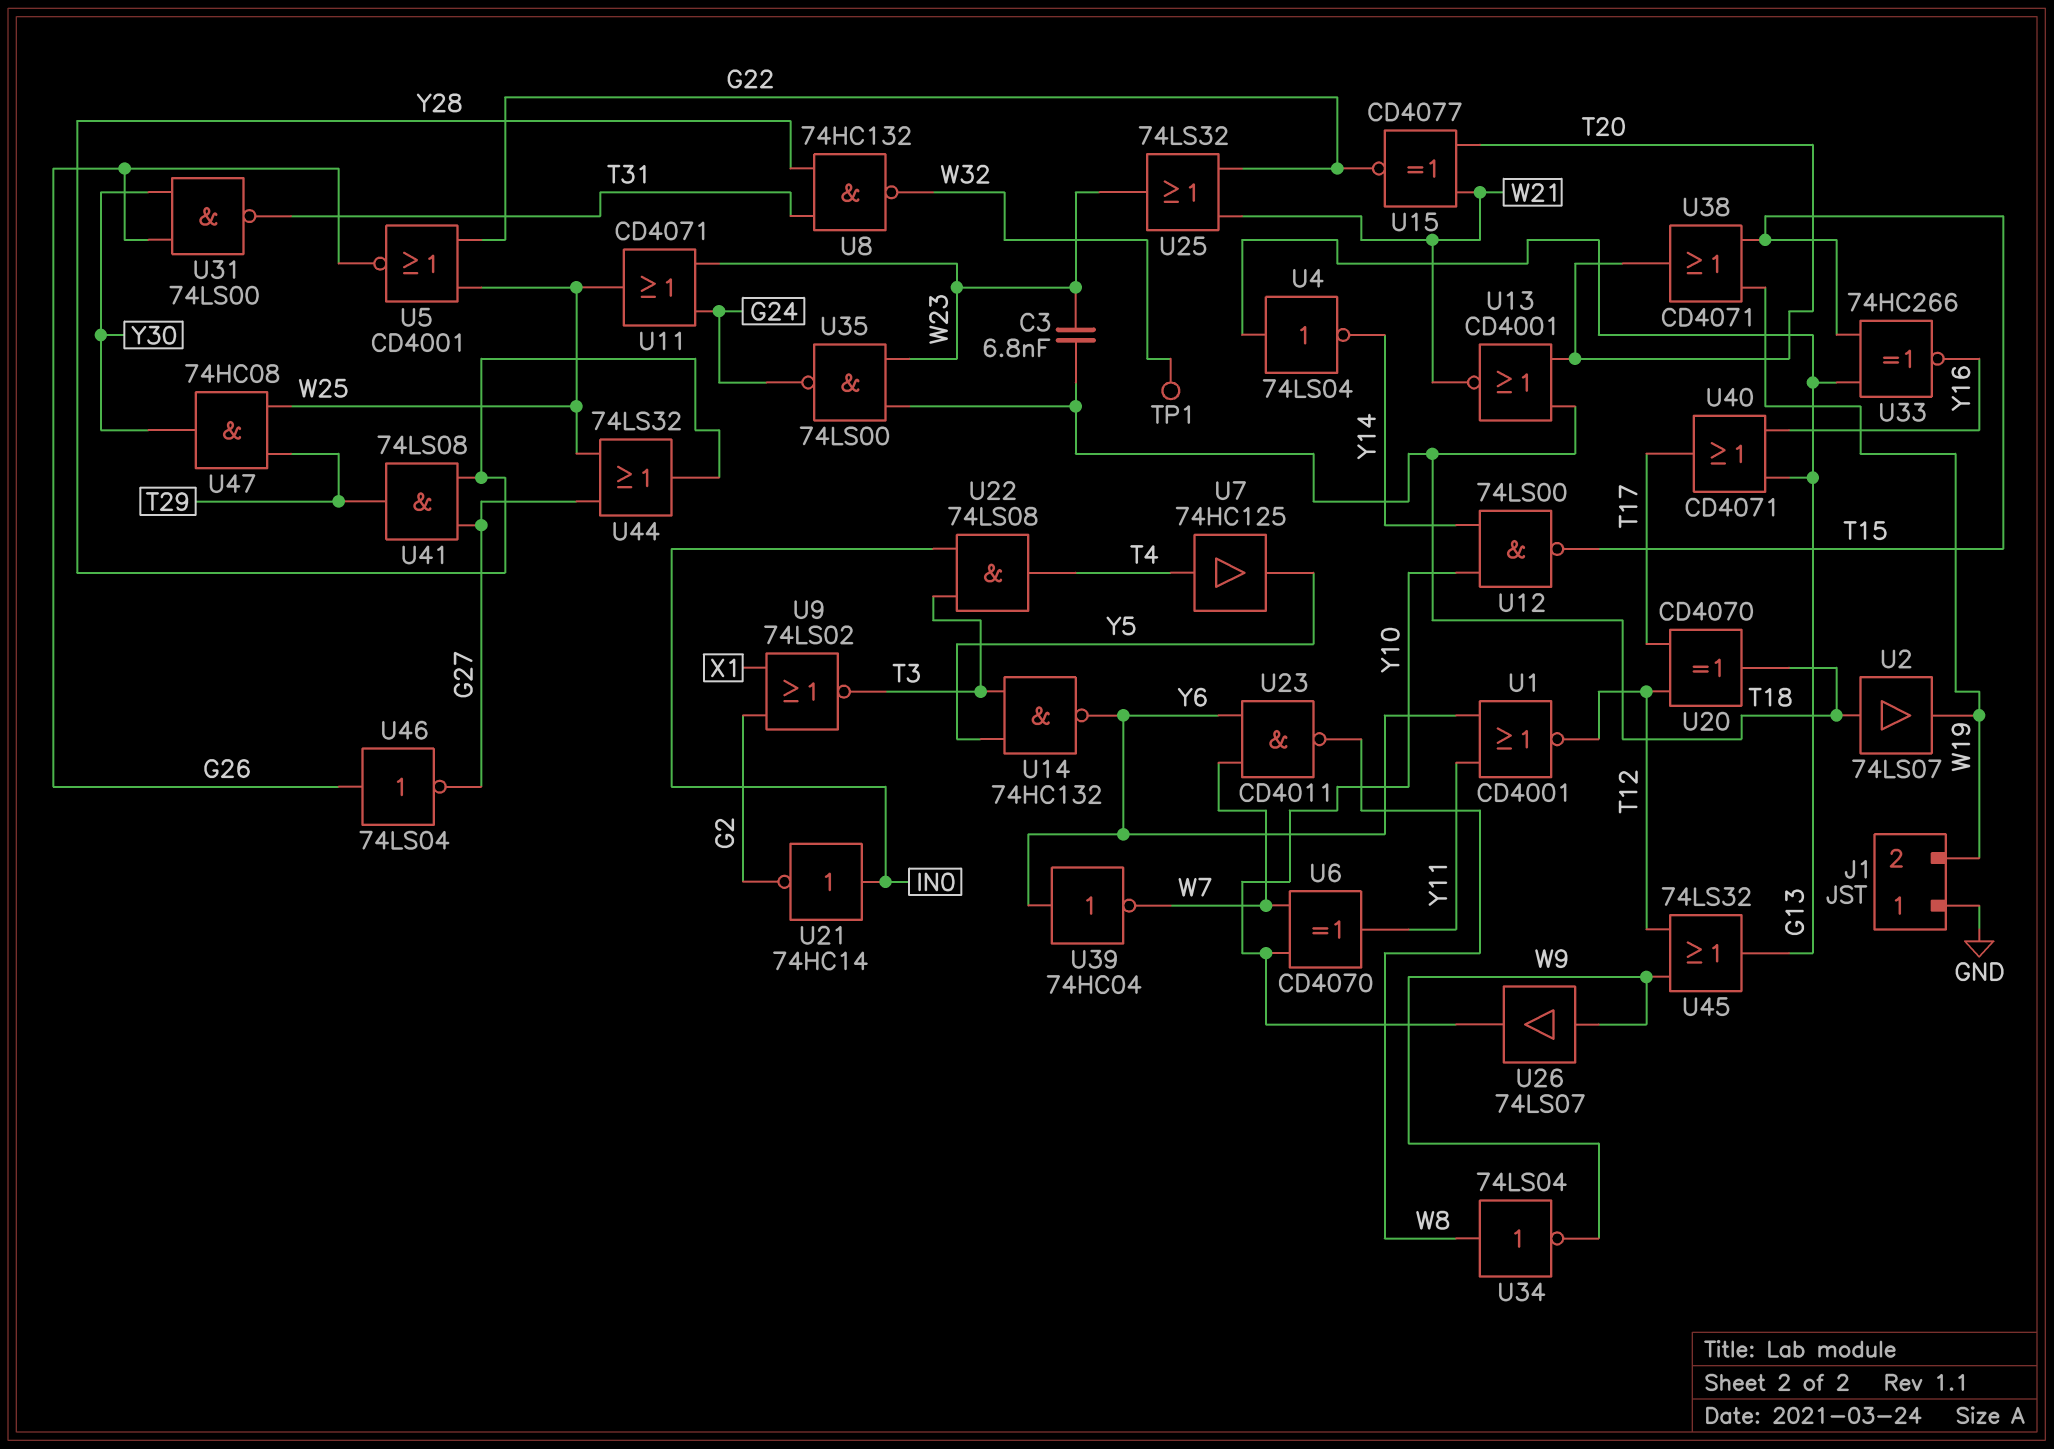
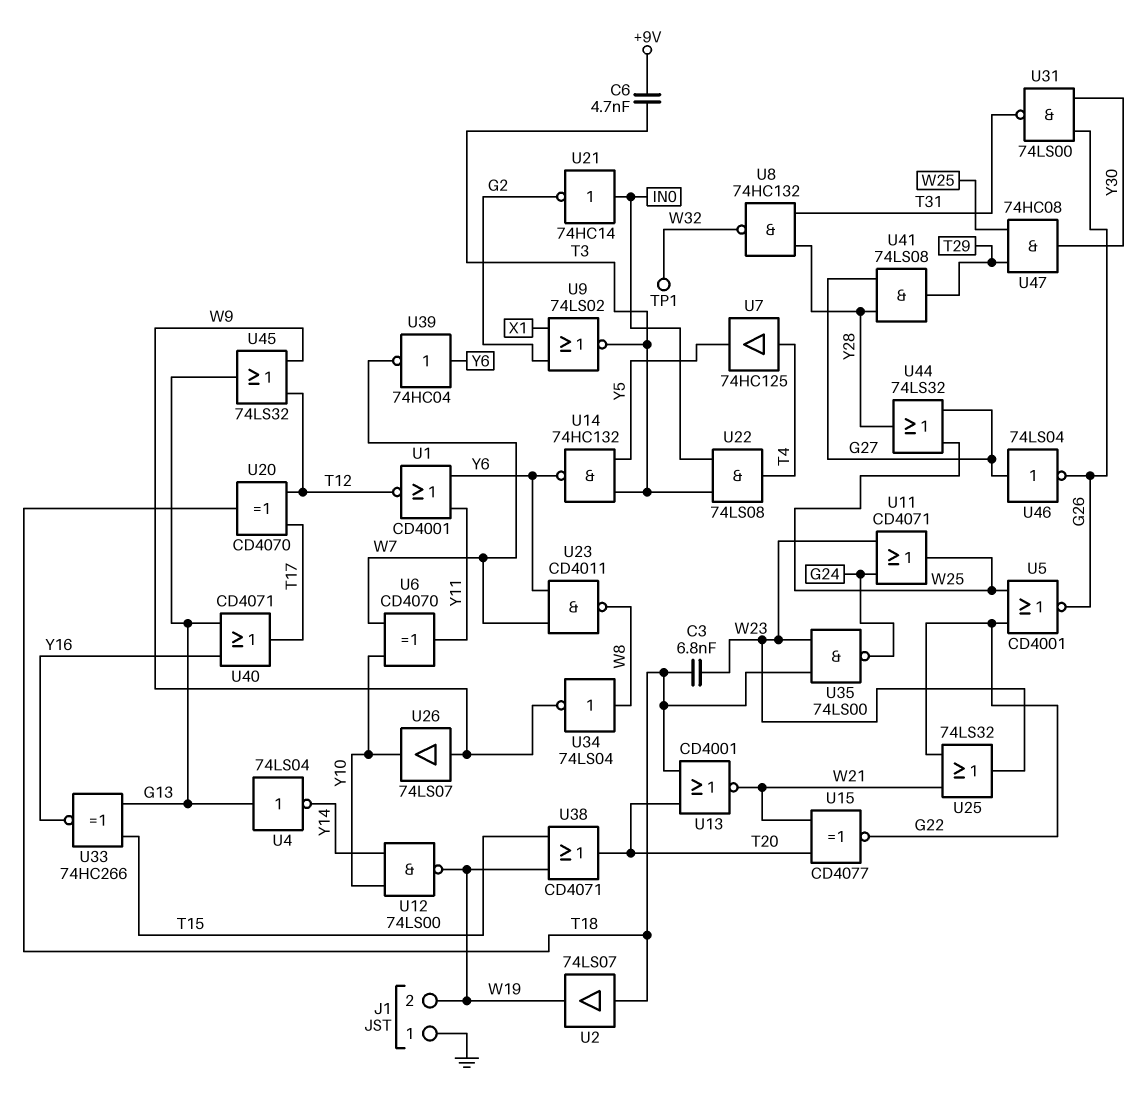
C6: none -> 4.7nF (+9V, T3)
U12: NAND 74LS00 (in Y10, in Y14, out T15) -> NAND 74LS00 (in Y10, in Y14, out W19)
U46: NOT 74LS04 (in G26, out G27) -> NOT 74LS04 (in G27, out G26)

